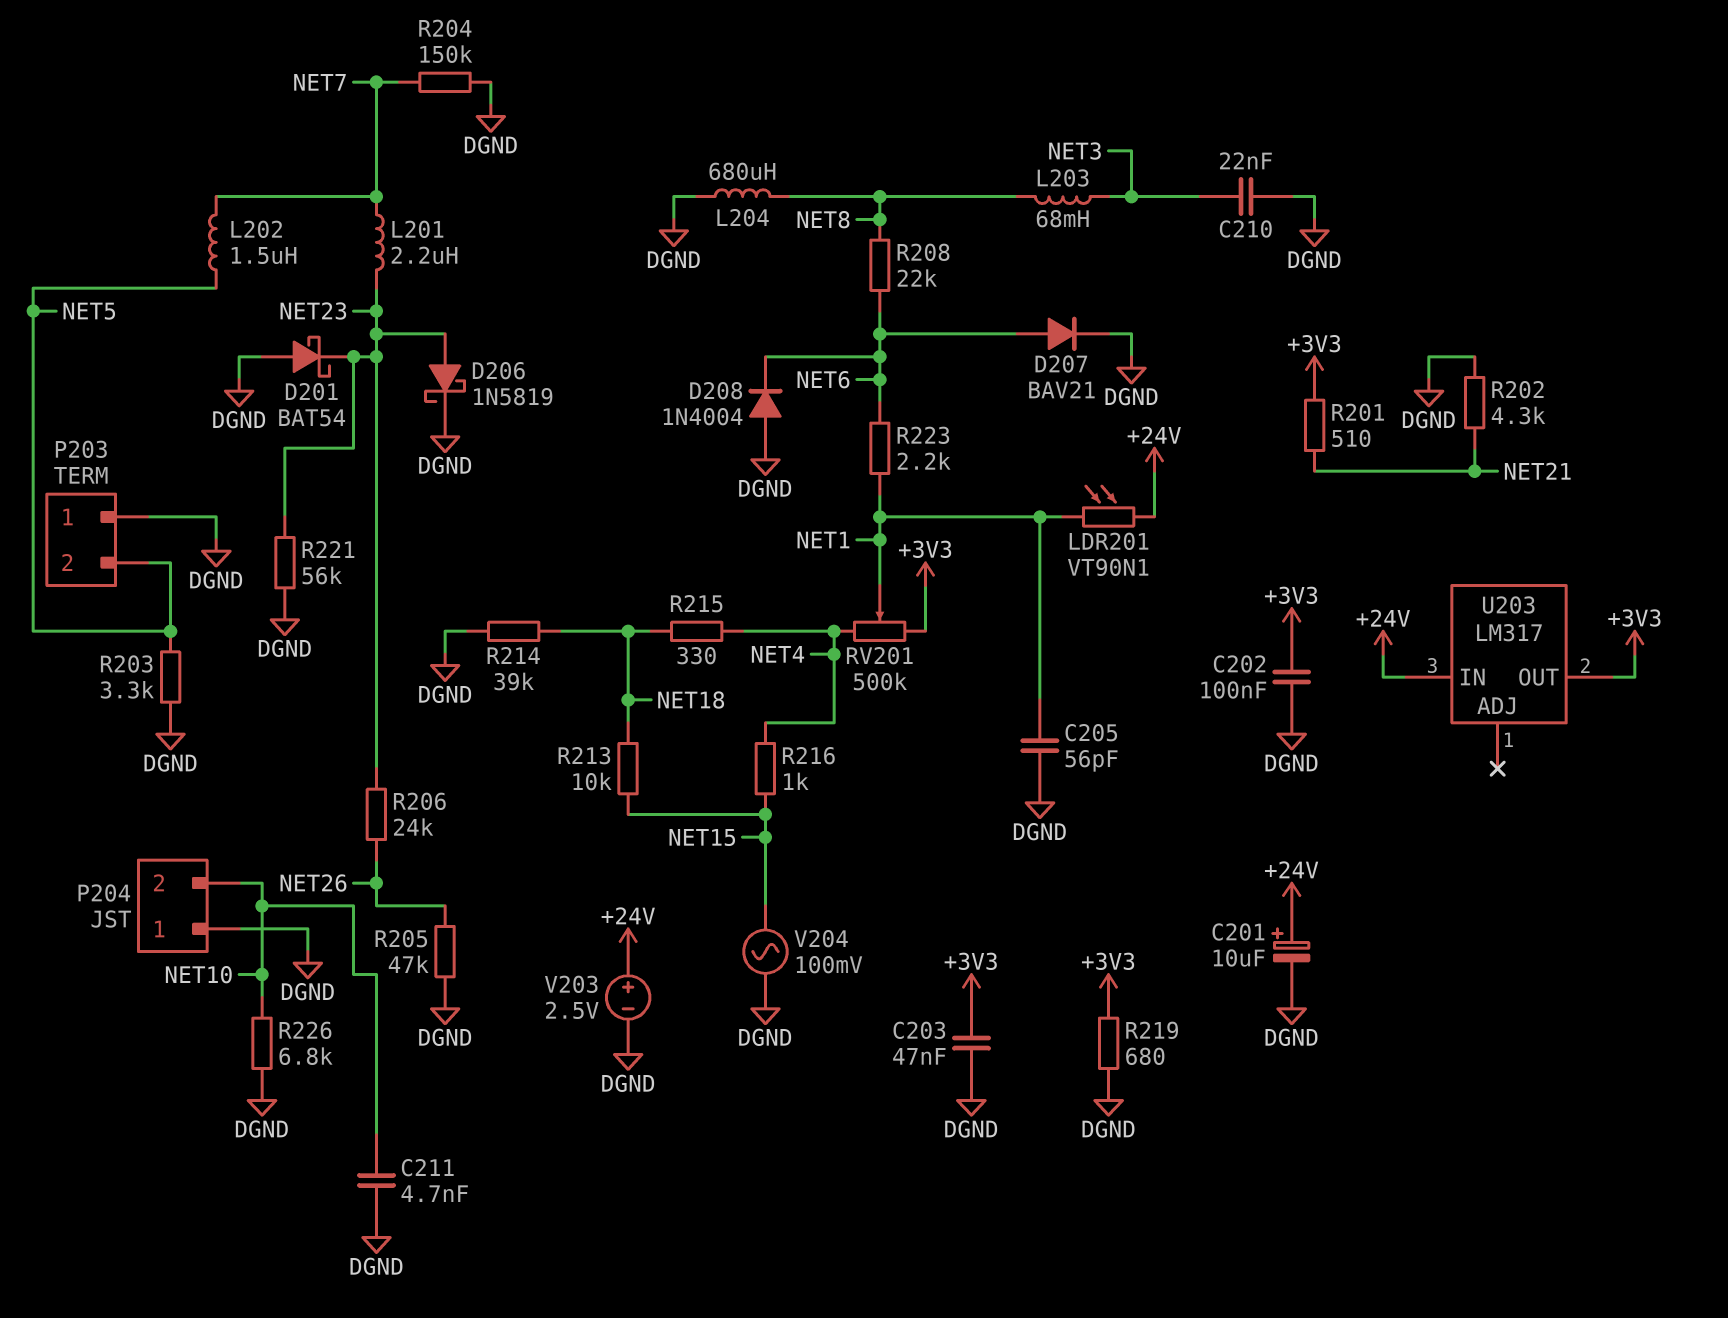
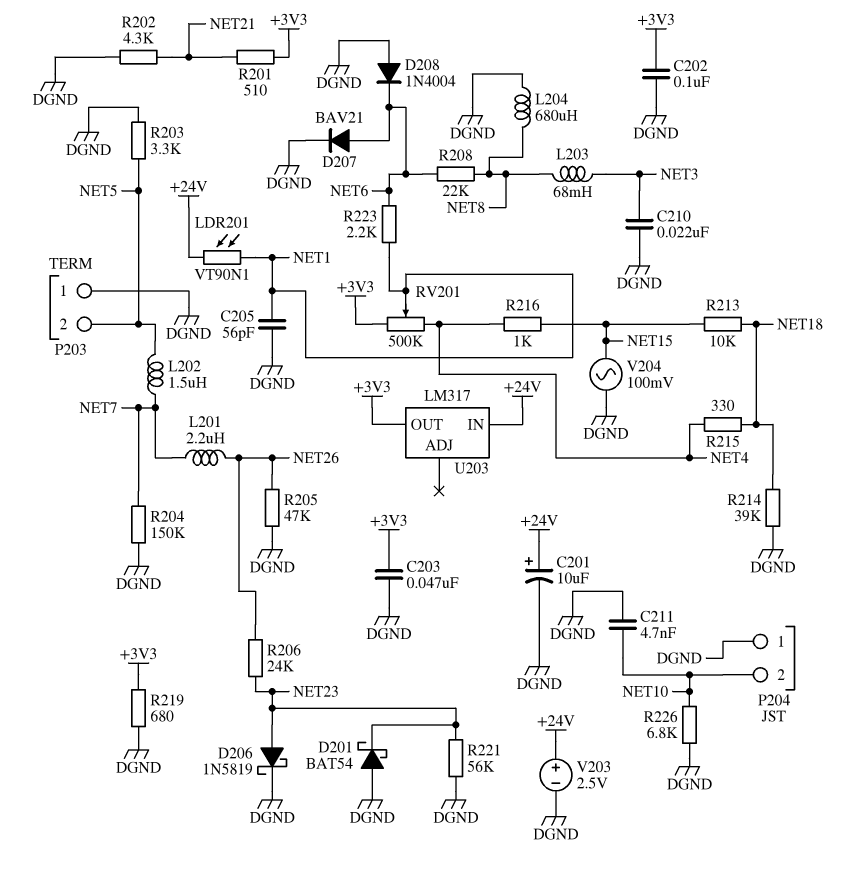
L201: 2.2uH (NET7, NET23) -> 2.2uH (NET7, NET26)

